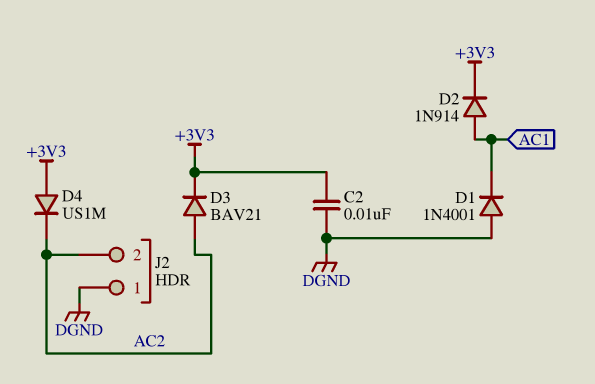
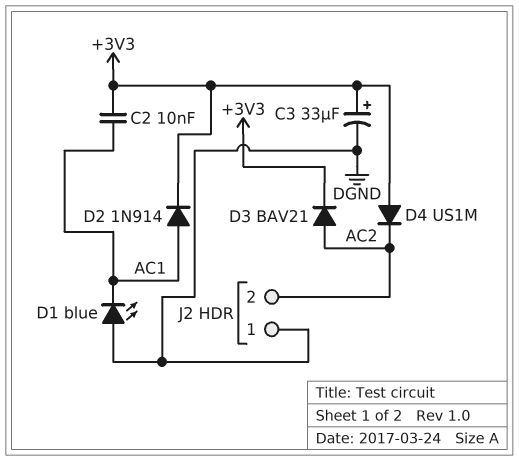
C2: 10nF (+3V3, DGND) -> 10nF (+3V3, AC1)
C3: none -> 33uF (plus +3V3, minus DGND)
D1: diode 1N4001 (A DGND, K AC1) -> LED blue (A DGND, K AC1)

